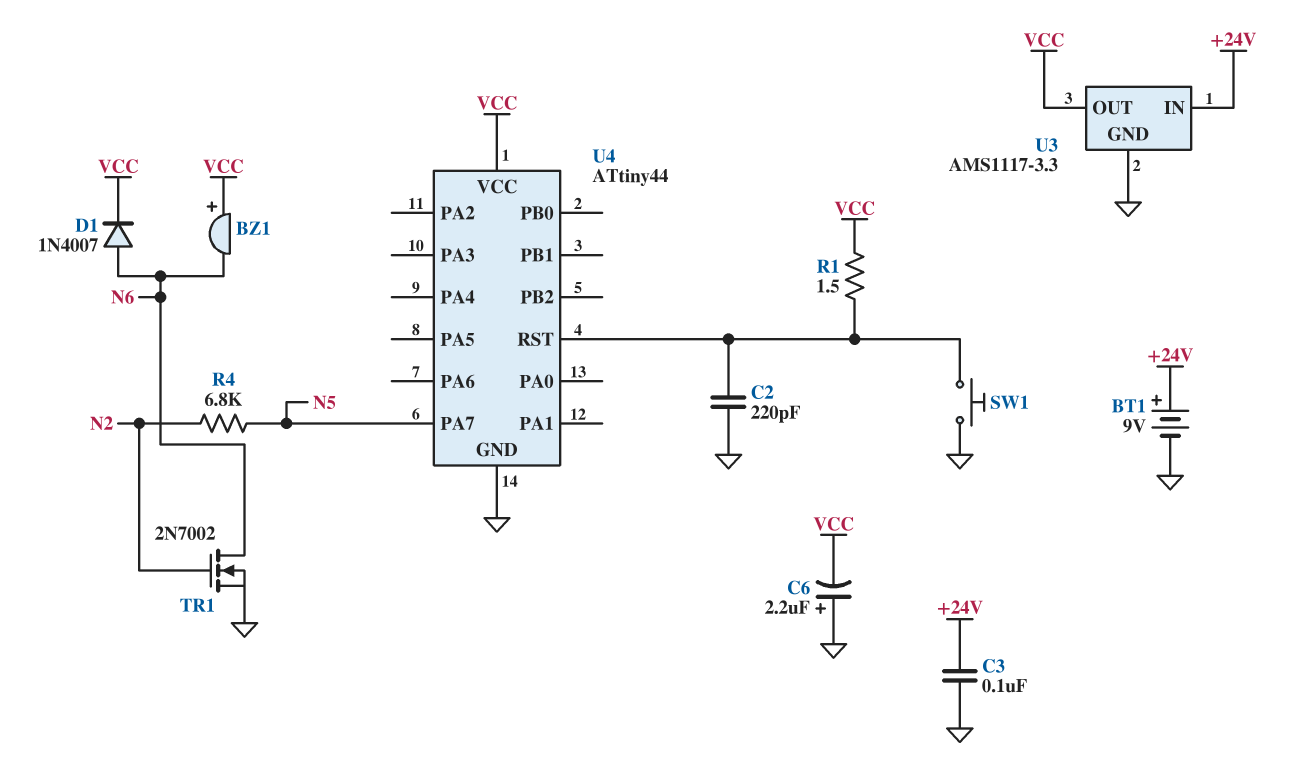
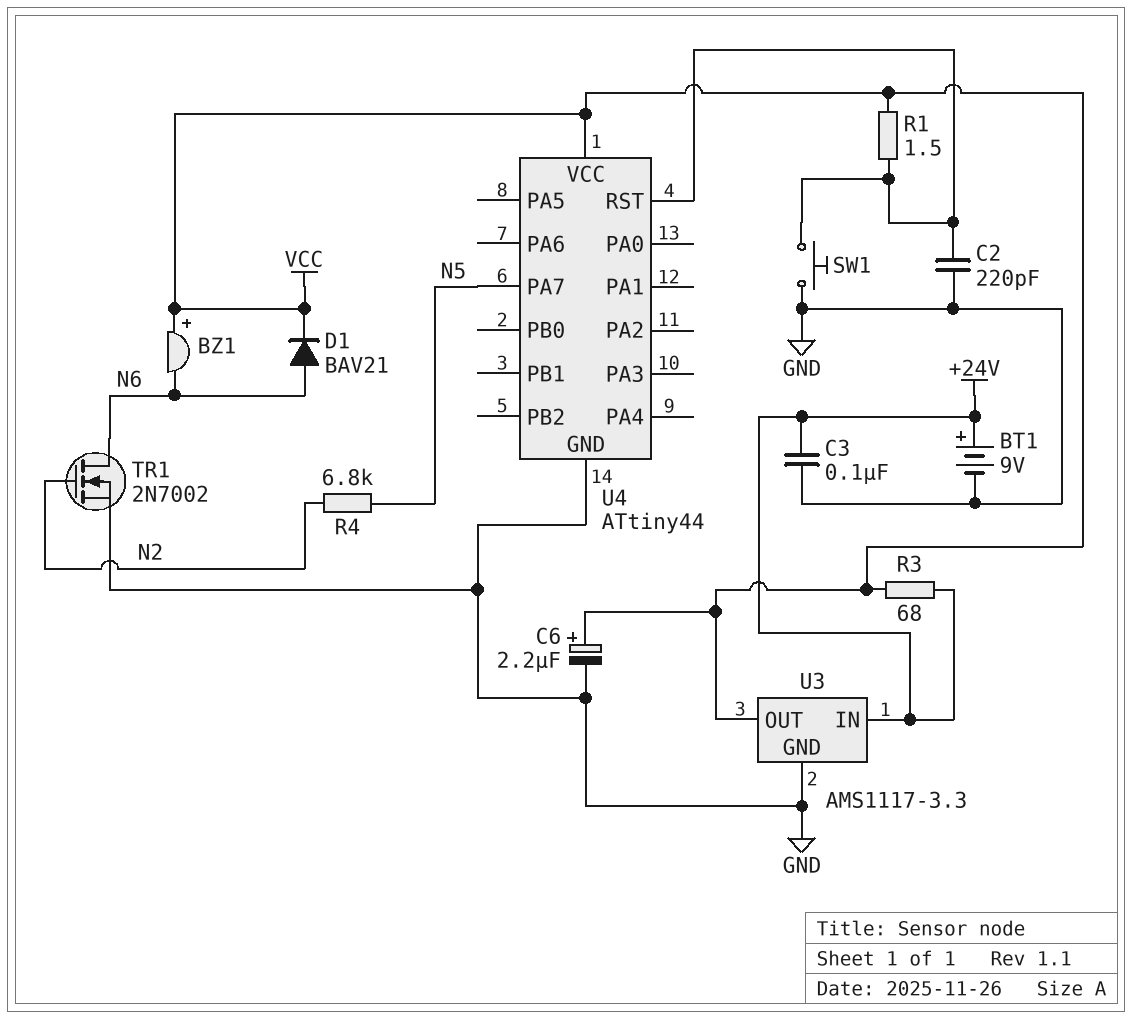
C6: 2.2uF (plus GND, minus VCC) -> 2.2uF (plus VCC, minus GND)
D1: diode 1N4007 (A N6, K VCC) -> diode BAV21 (A N6, K VCC)
R3: none -> 68 (+24V, VCC)

